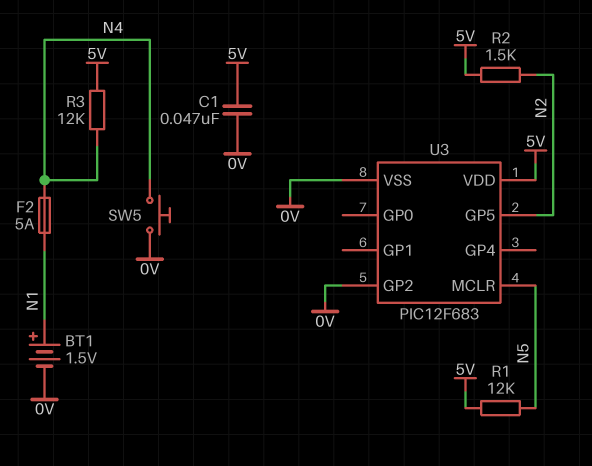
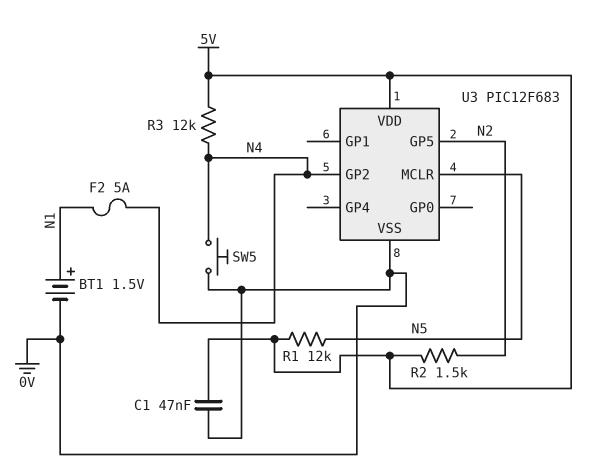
U3 pin GP2: 0V -> N4

